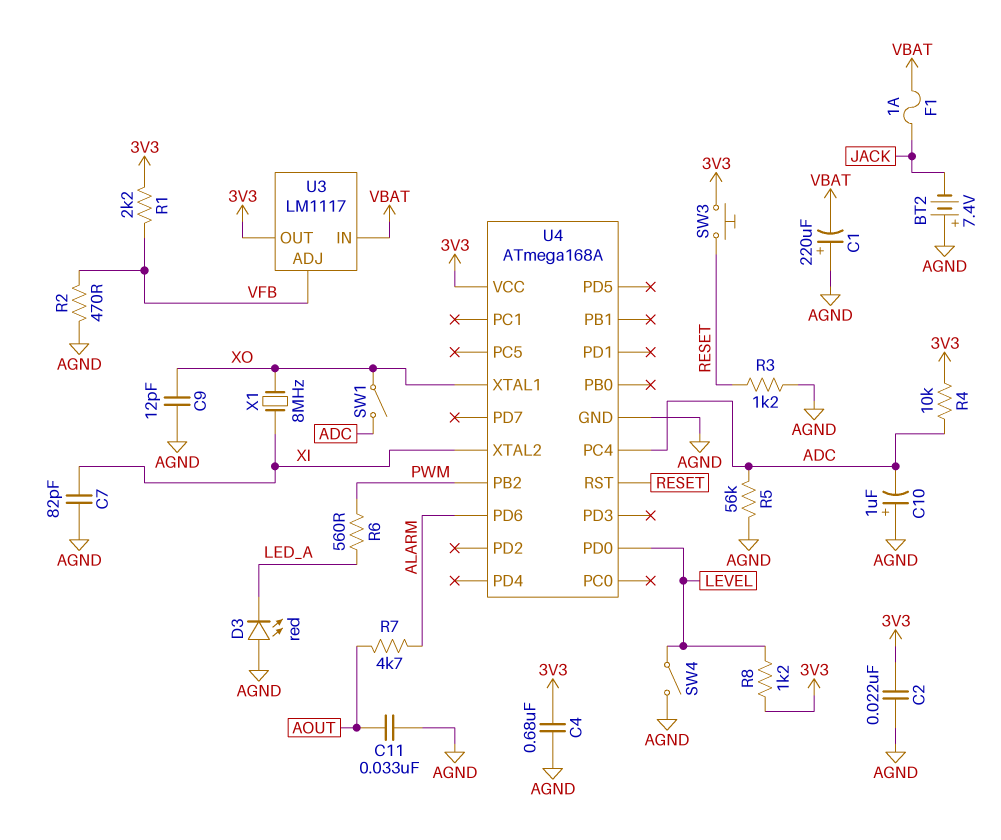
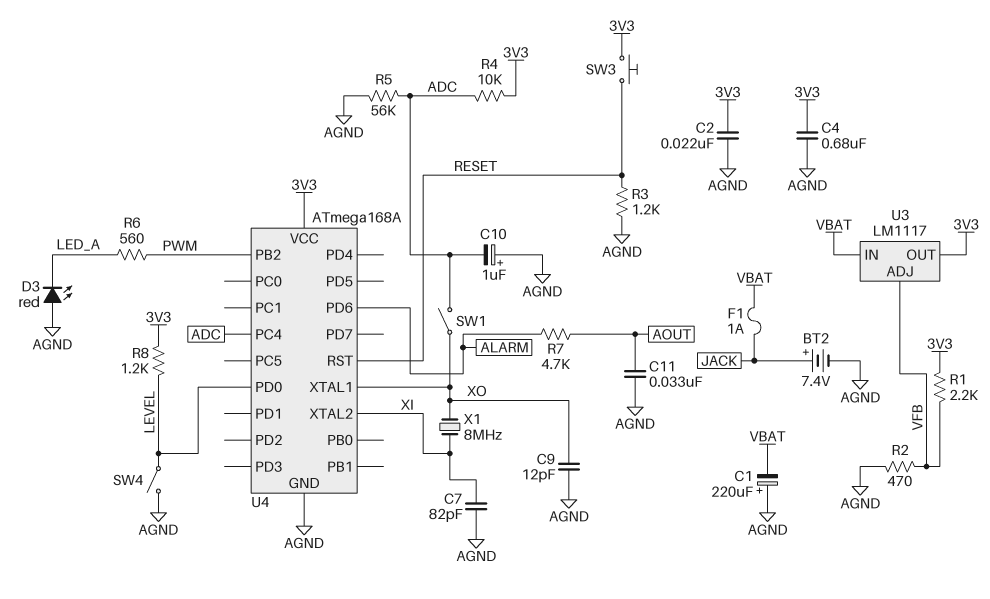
BT2: 7.4V (plus AGND, minus JACK) -> 7.4V (plus JACK, minus AGND)

